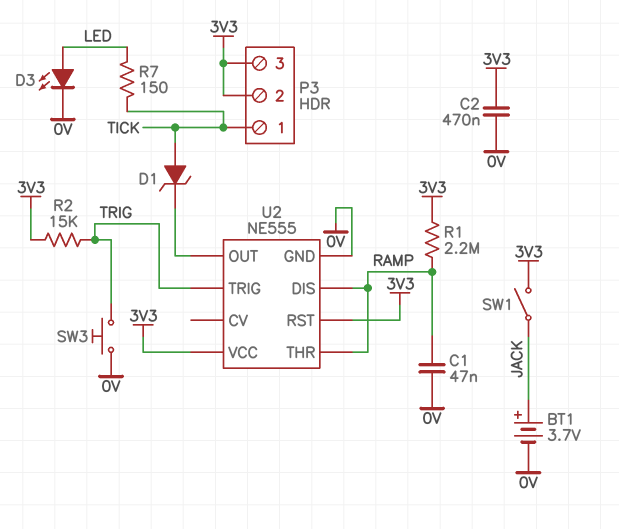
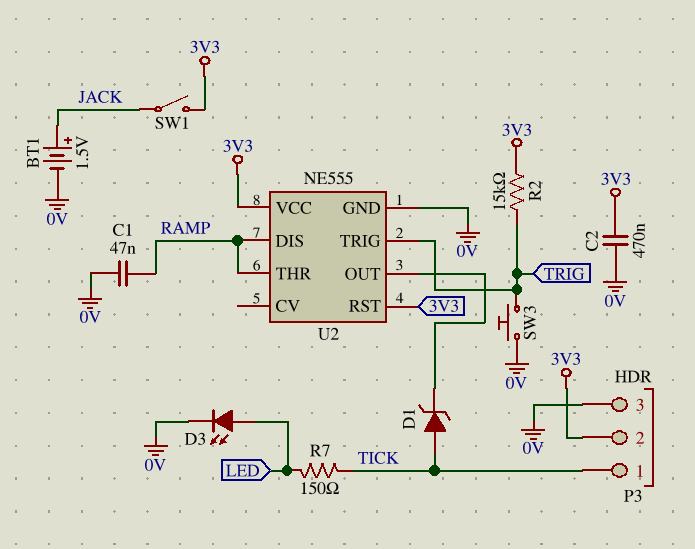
BT1: 3.7V (plus JACK, minus 0V) -> 1.5V (plus JACK, minus 0V)
P3 pin 3: 3V3 -> 0V
R1: 2.2M (3V3, RAMP) -> none

